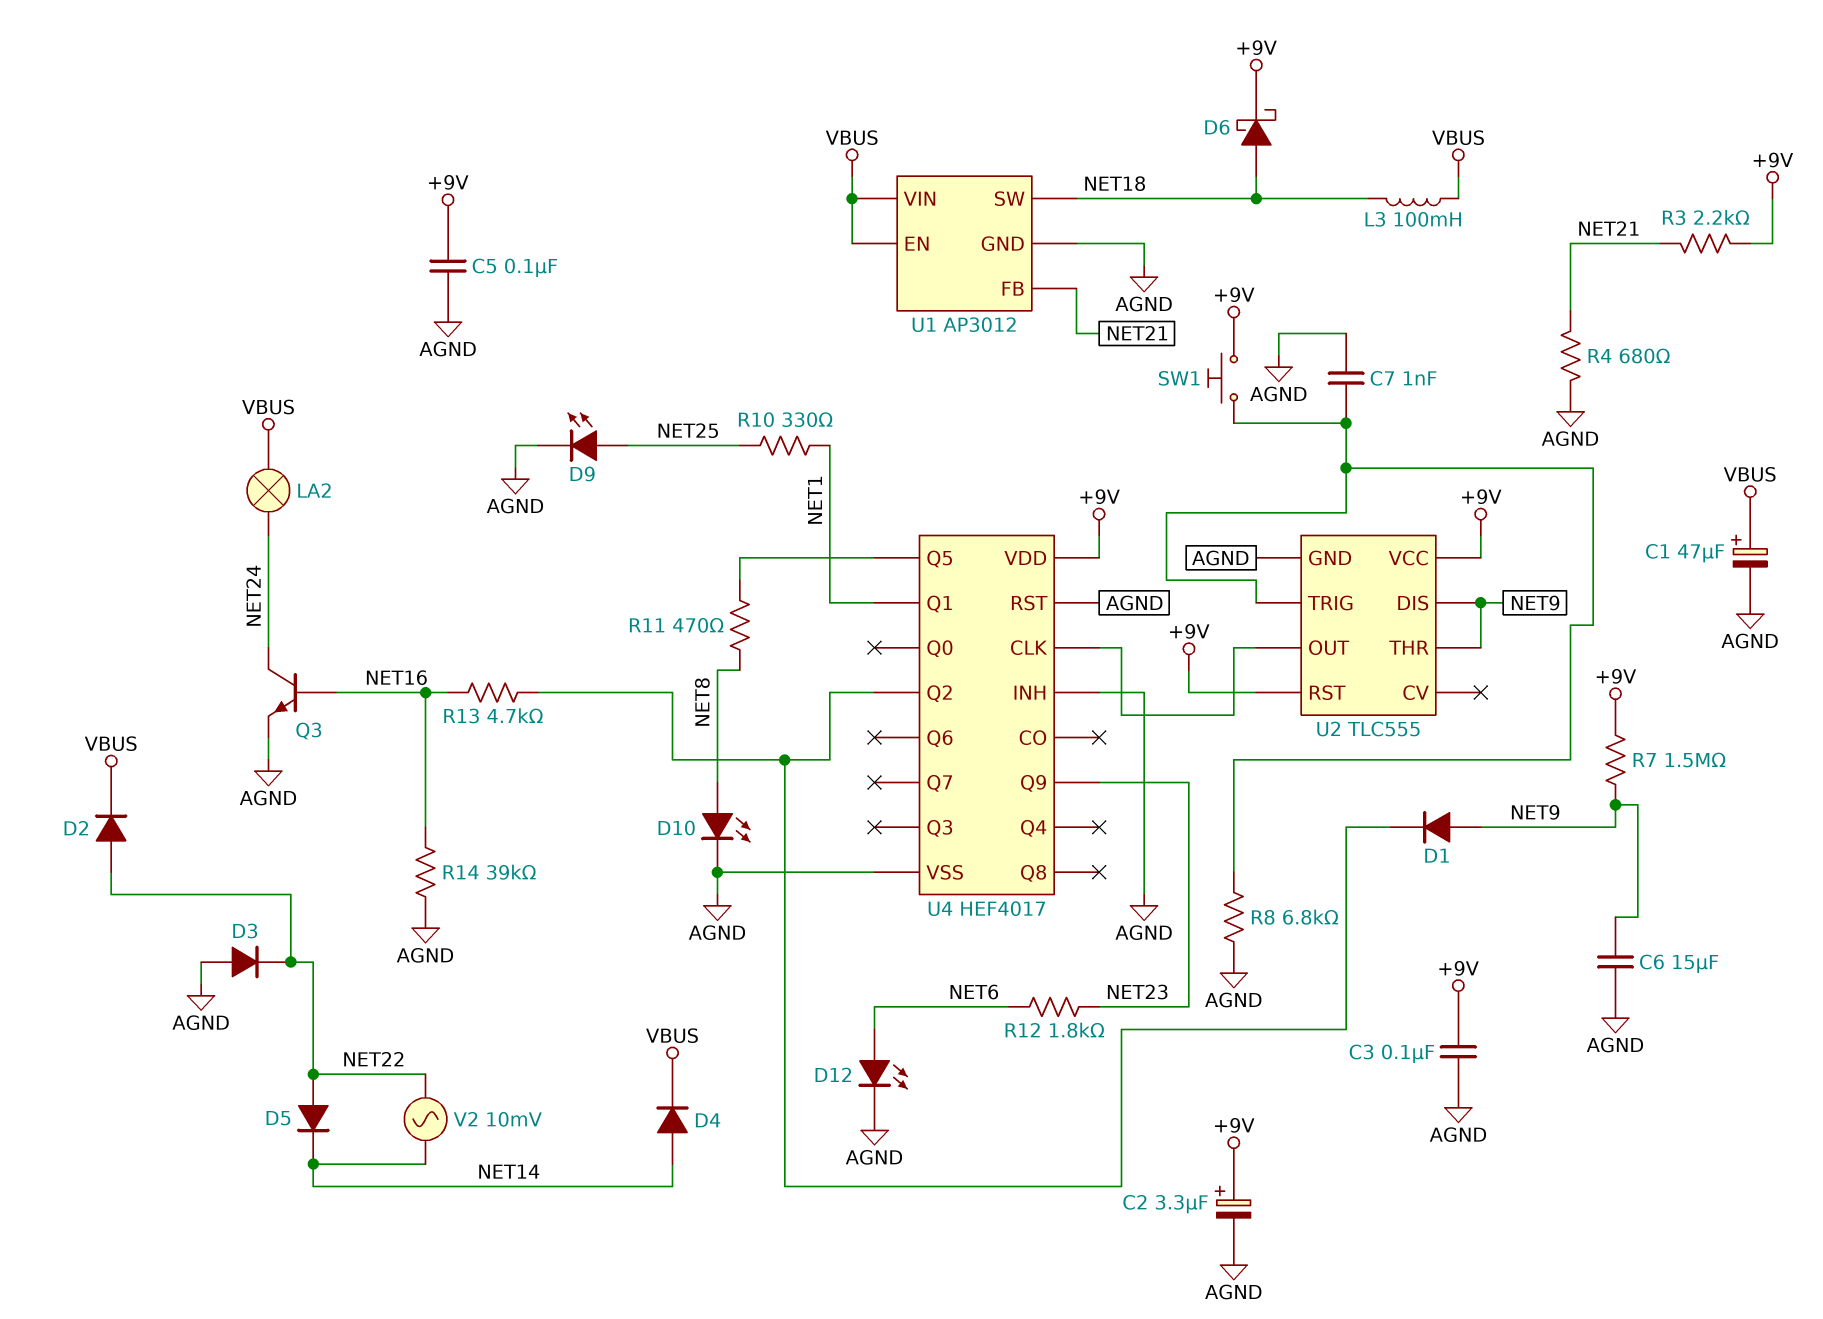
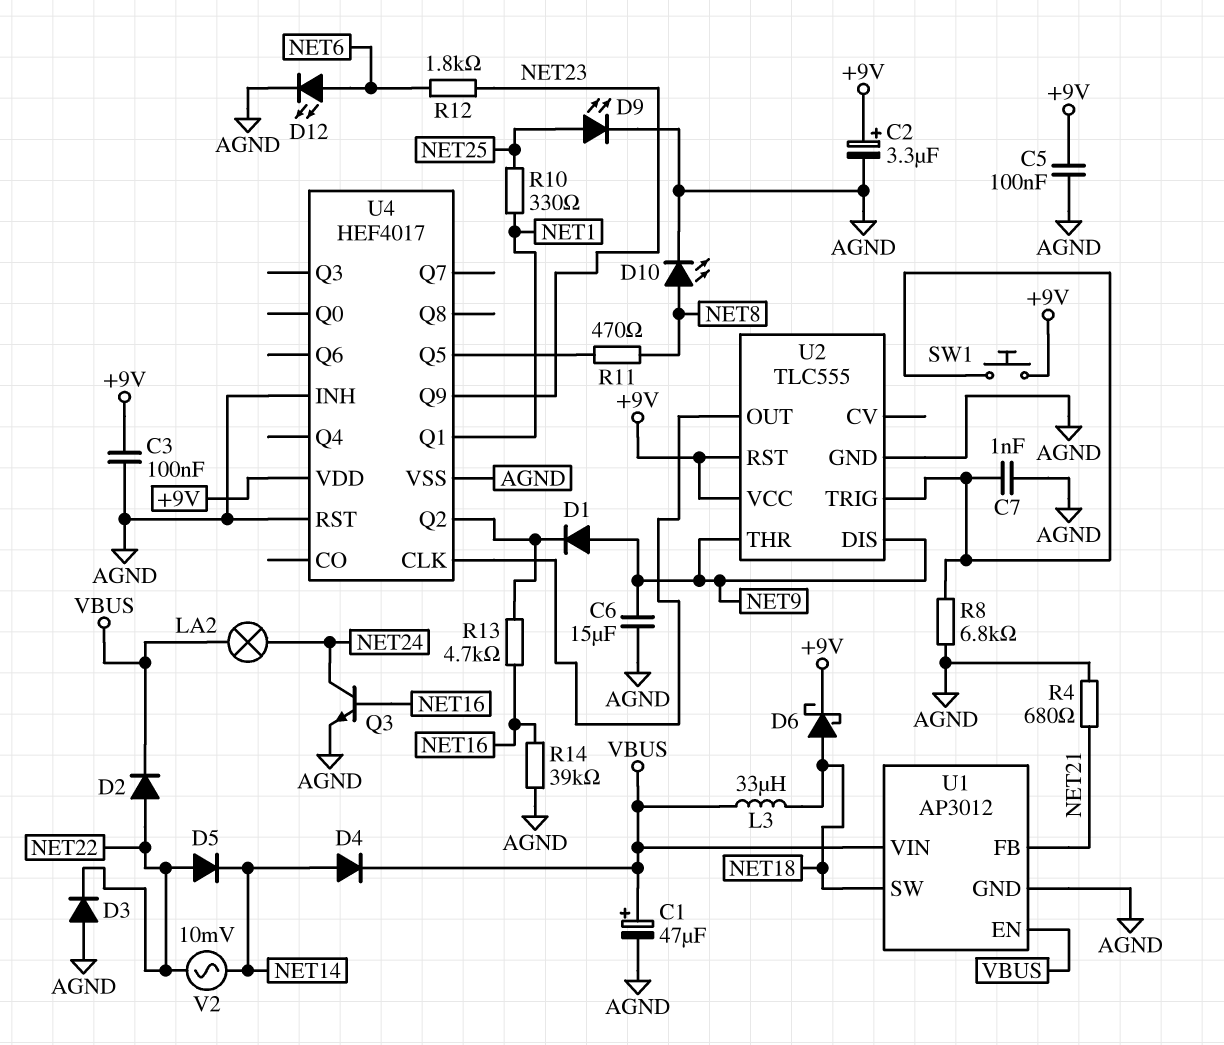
L3: 100mH (NET18, VBUS) -> 33uH (NET18, VBUS)
R3: 2.2k (+9V, NET21) -> none
R7: 1.5M (+9V, NET9) -> none

